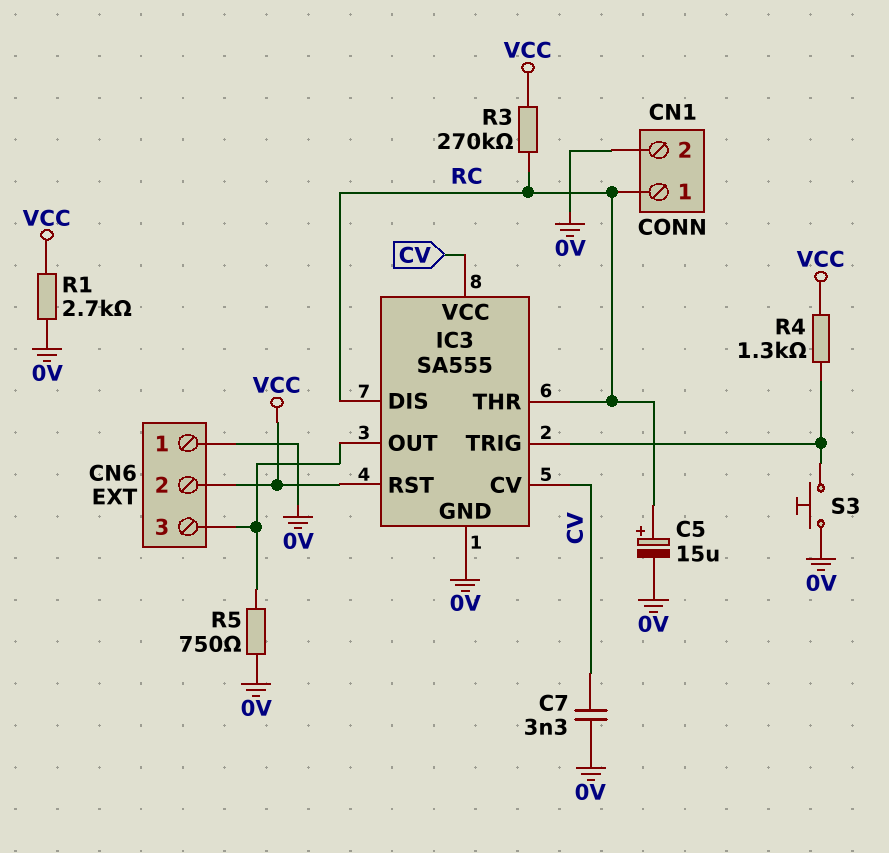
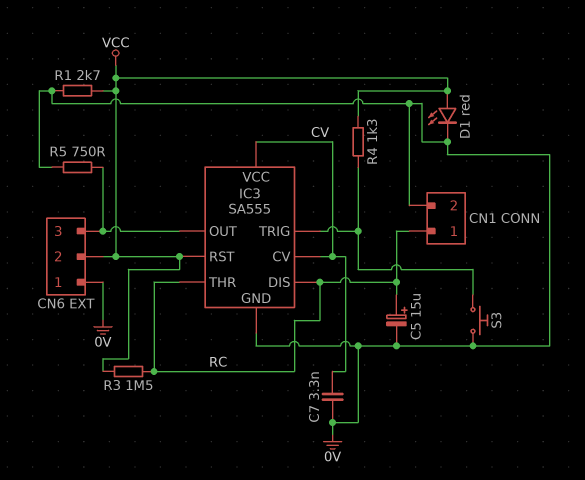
D1: none -> LED red (A VCC, K 0V)
R3: 270k (RC, VCC) -> 1.5M (RC, VCC)

